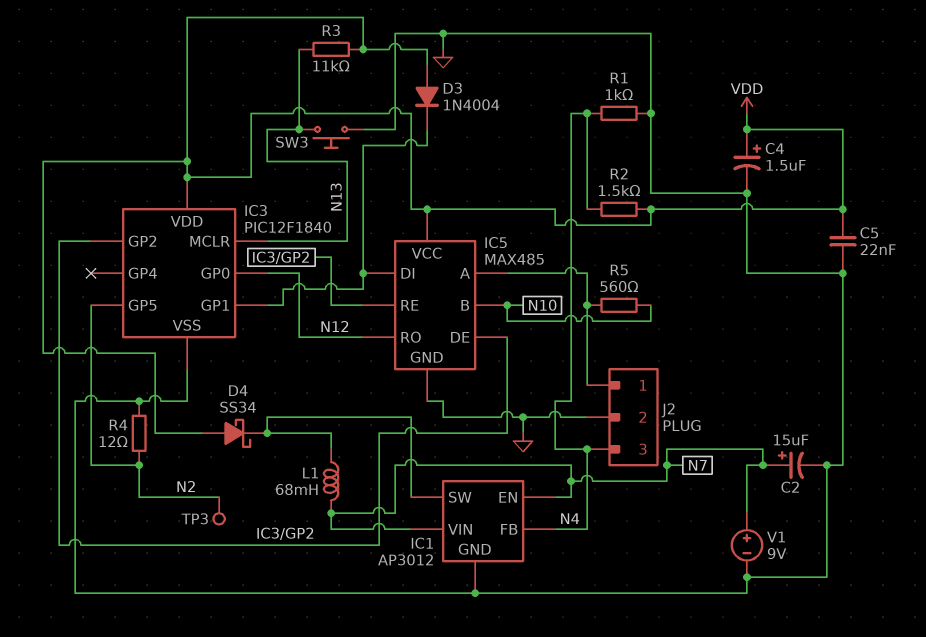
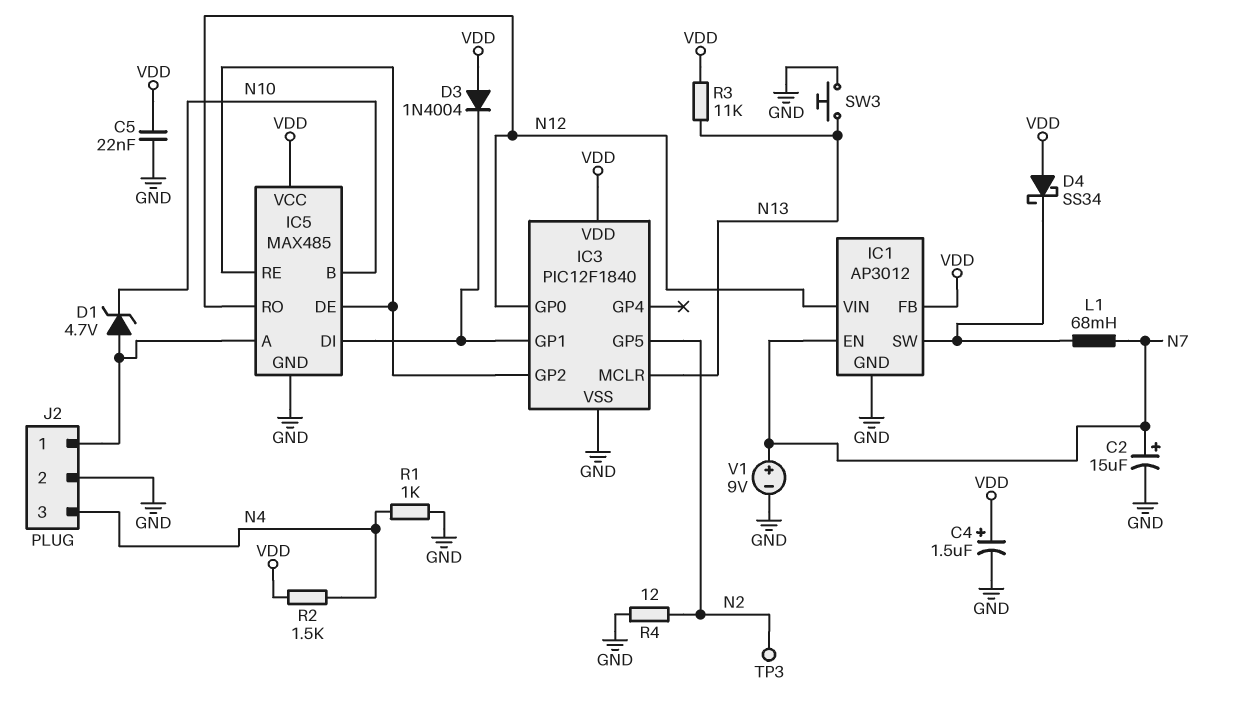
D1: none -> zener 4.7V (A IC5/A, K N10)
IC1 pin FB: N4 -> VDD
IC1 pin VIN: N7 -> N12
R5: 560 (IC5/A, N10) -> none

